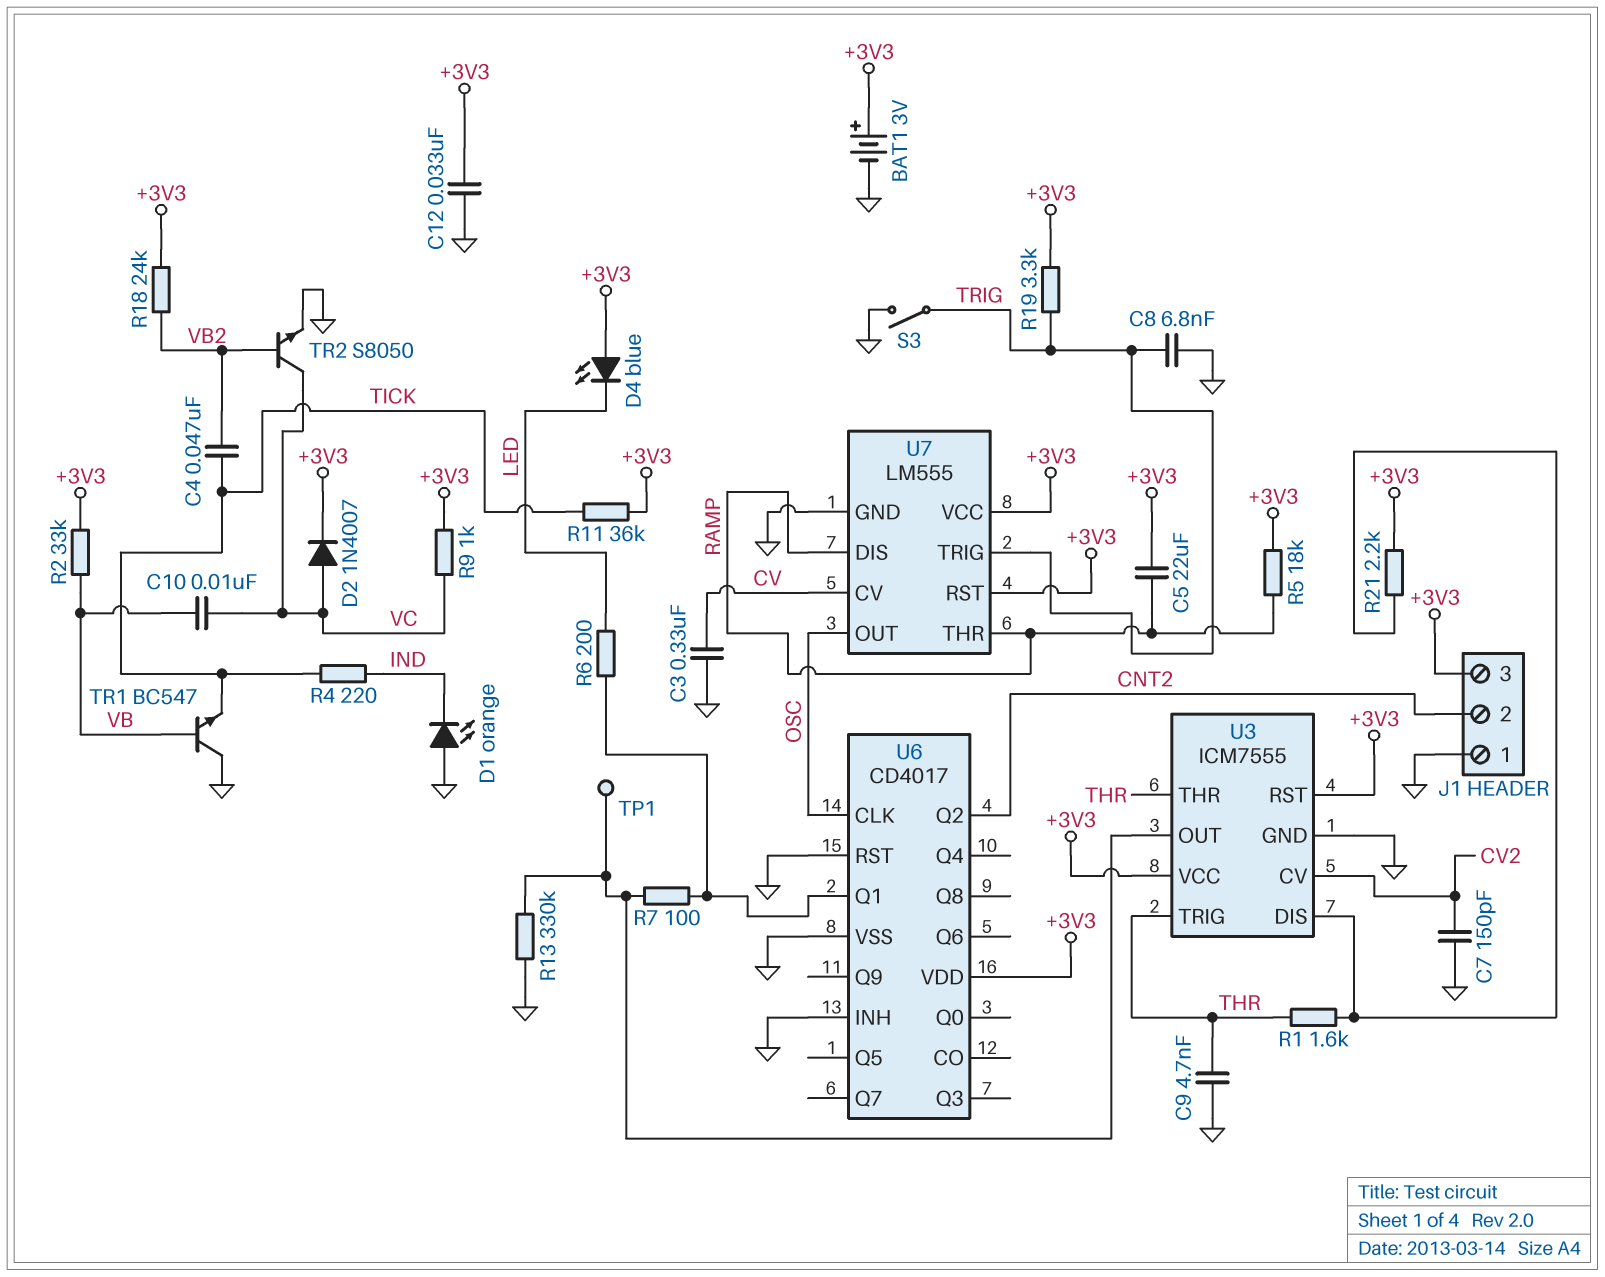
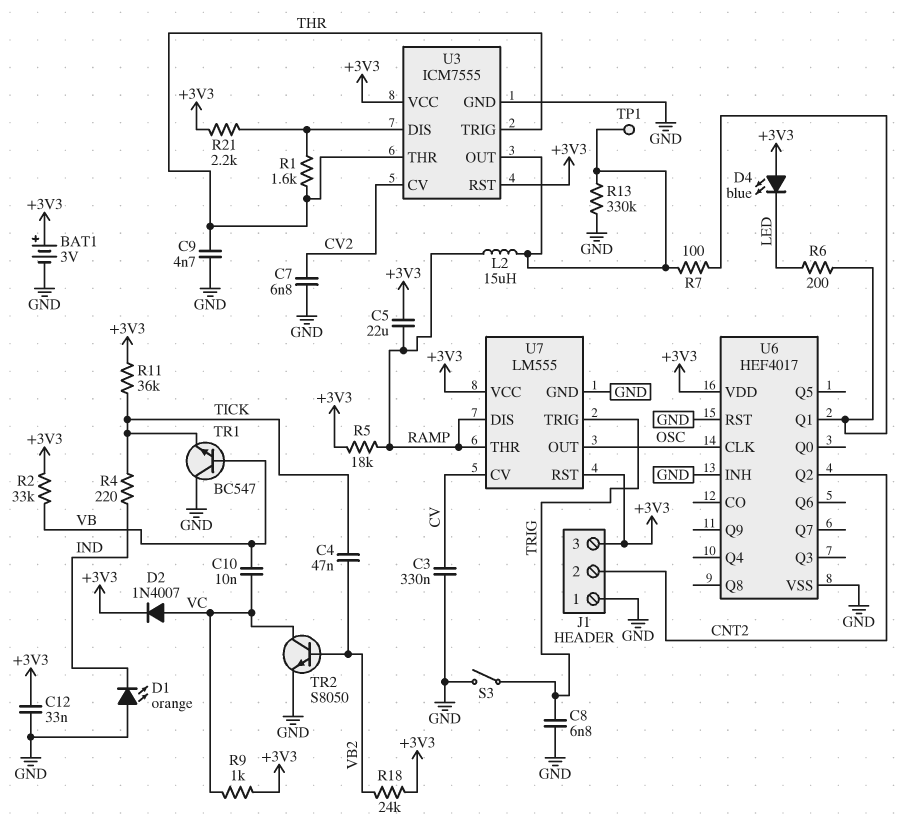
C7: 150pF (CV2, GND) -> 6.8nF (CV2, GND)
L2: none -> 15uH (RAMP, U3/OUT)
R19: 3.3k (+3V3, TRIG) -> none
U6: CD4017 -> HEF4017

